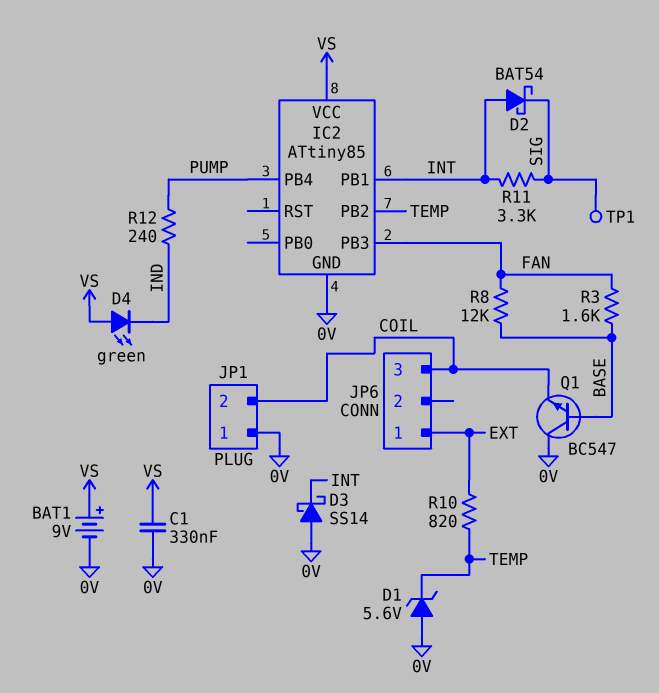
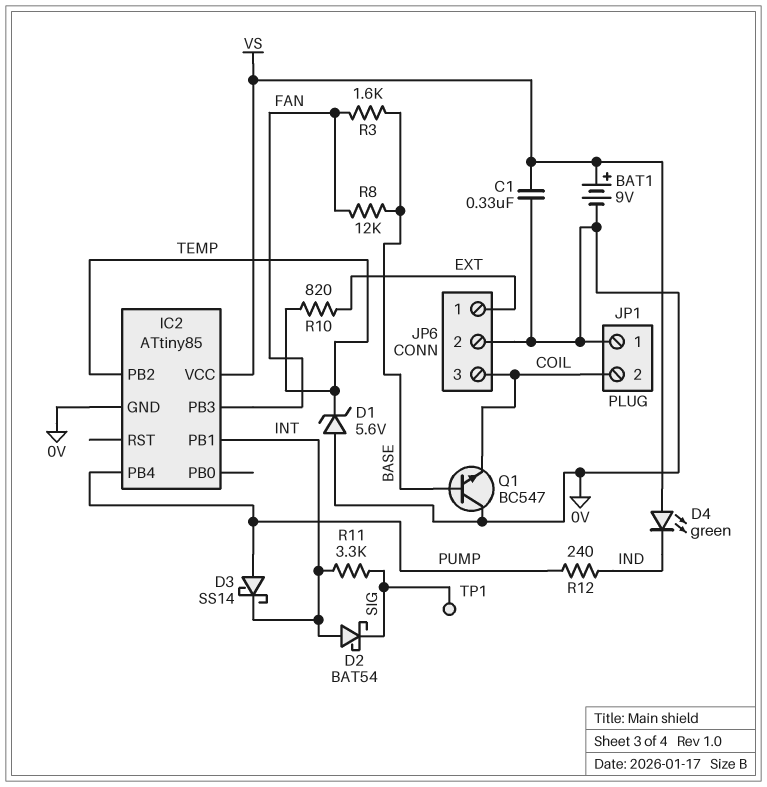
D3: schottky SS14 (A 0V, K INT) -> schottky SS14 (A PUMP, K INT)
JP6 pin 2: none -> 0V

